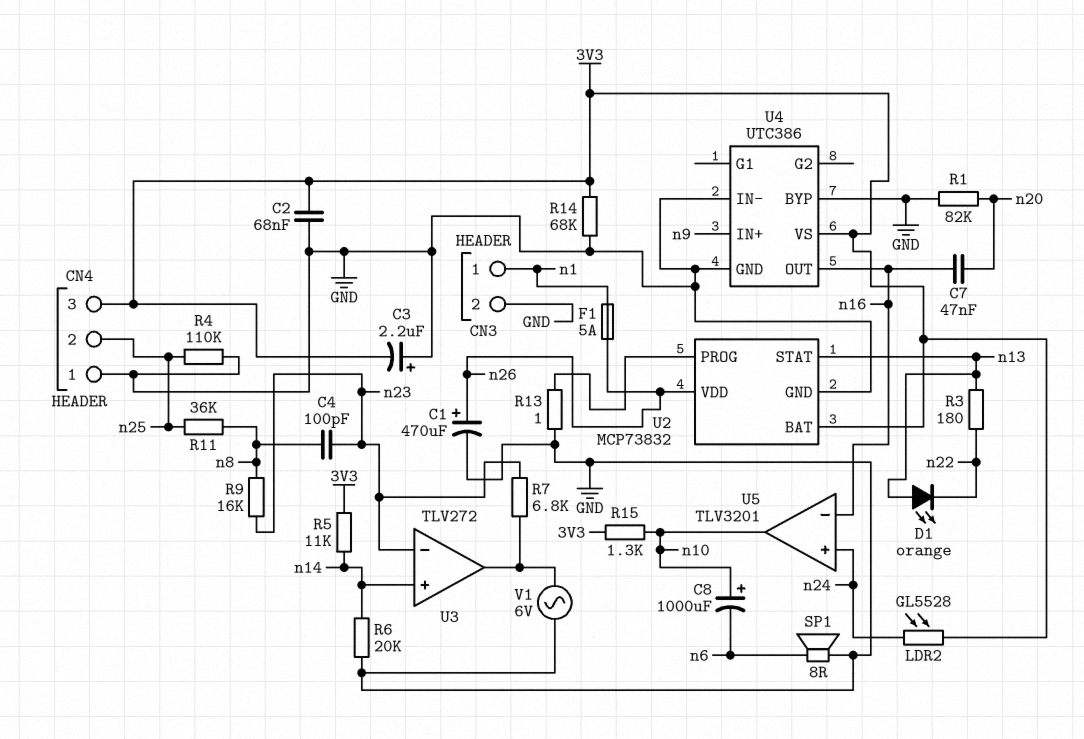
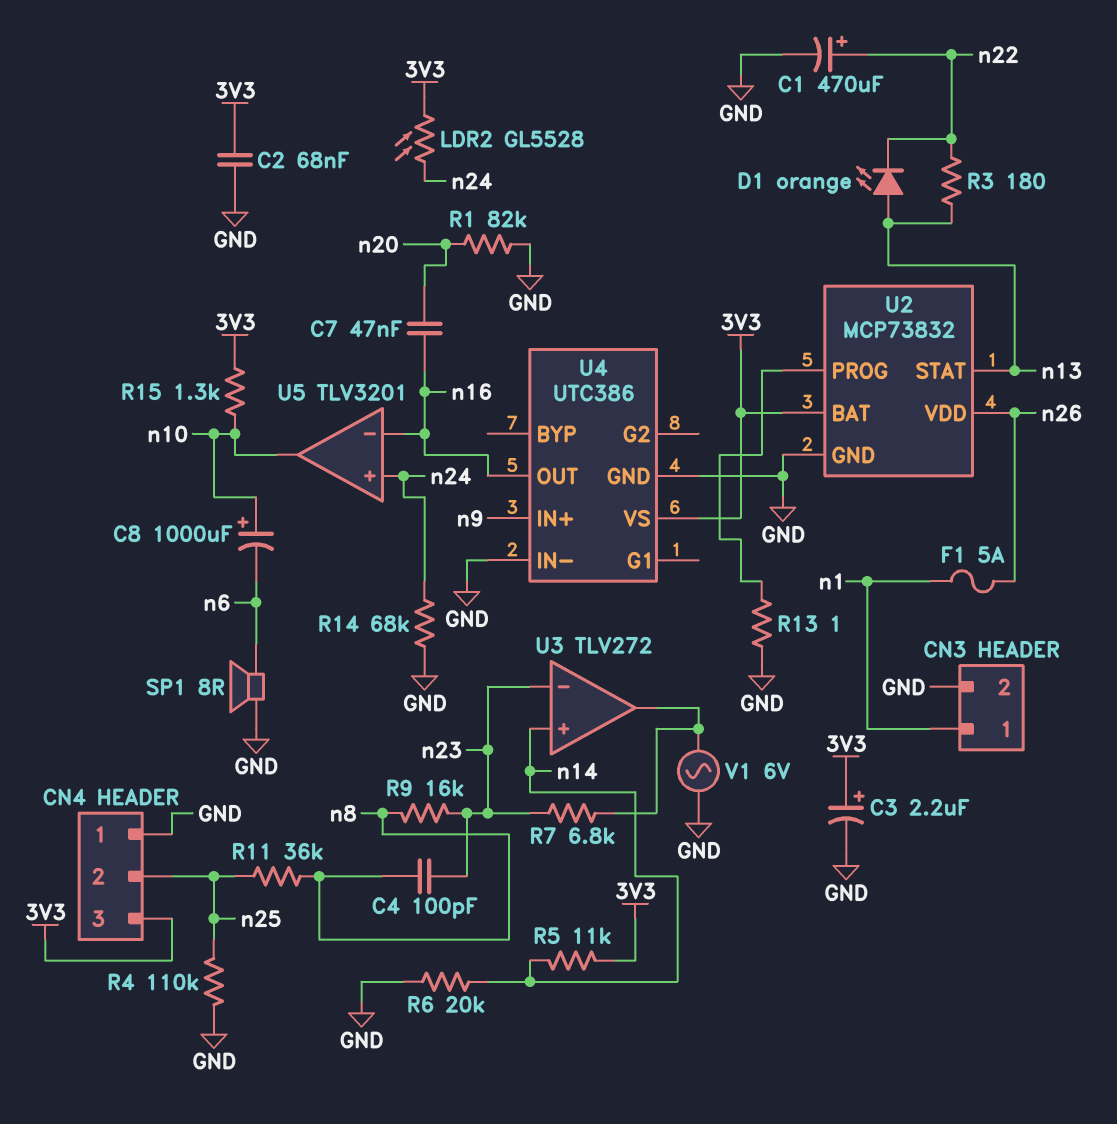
C1: 470uF (plus n26, minus GND) -> 470uF (plus n22, minus GND)
C3: 2.2uF (plus GND, minus 3V3) -> 2.2uF (plus 3V3, minus GND)
R14: 68k (3V3, GND) -> 68k (GND, n24)
U4 pin BYP: GND -> none

